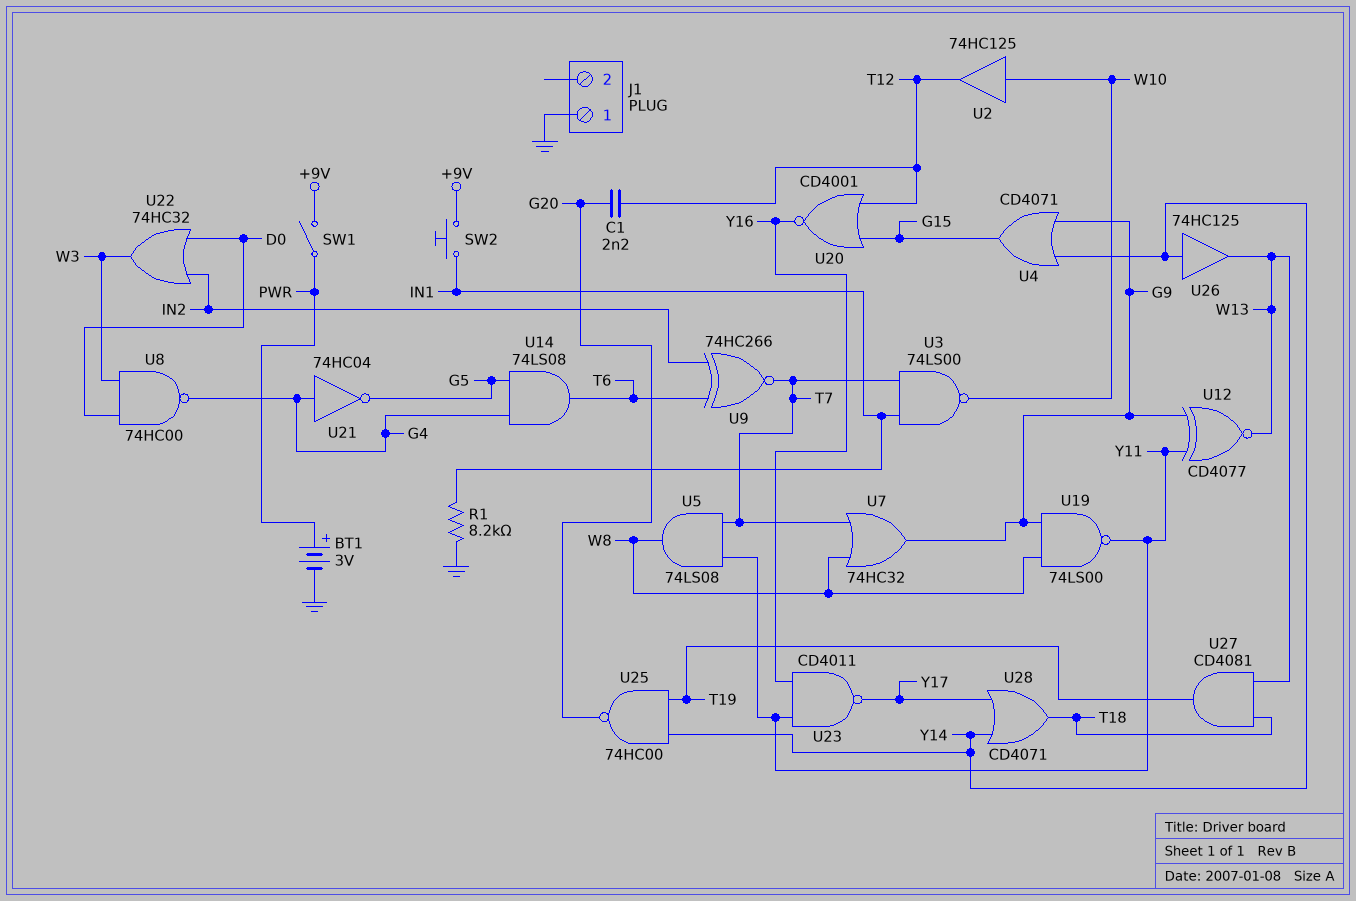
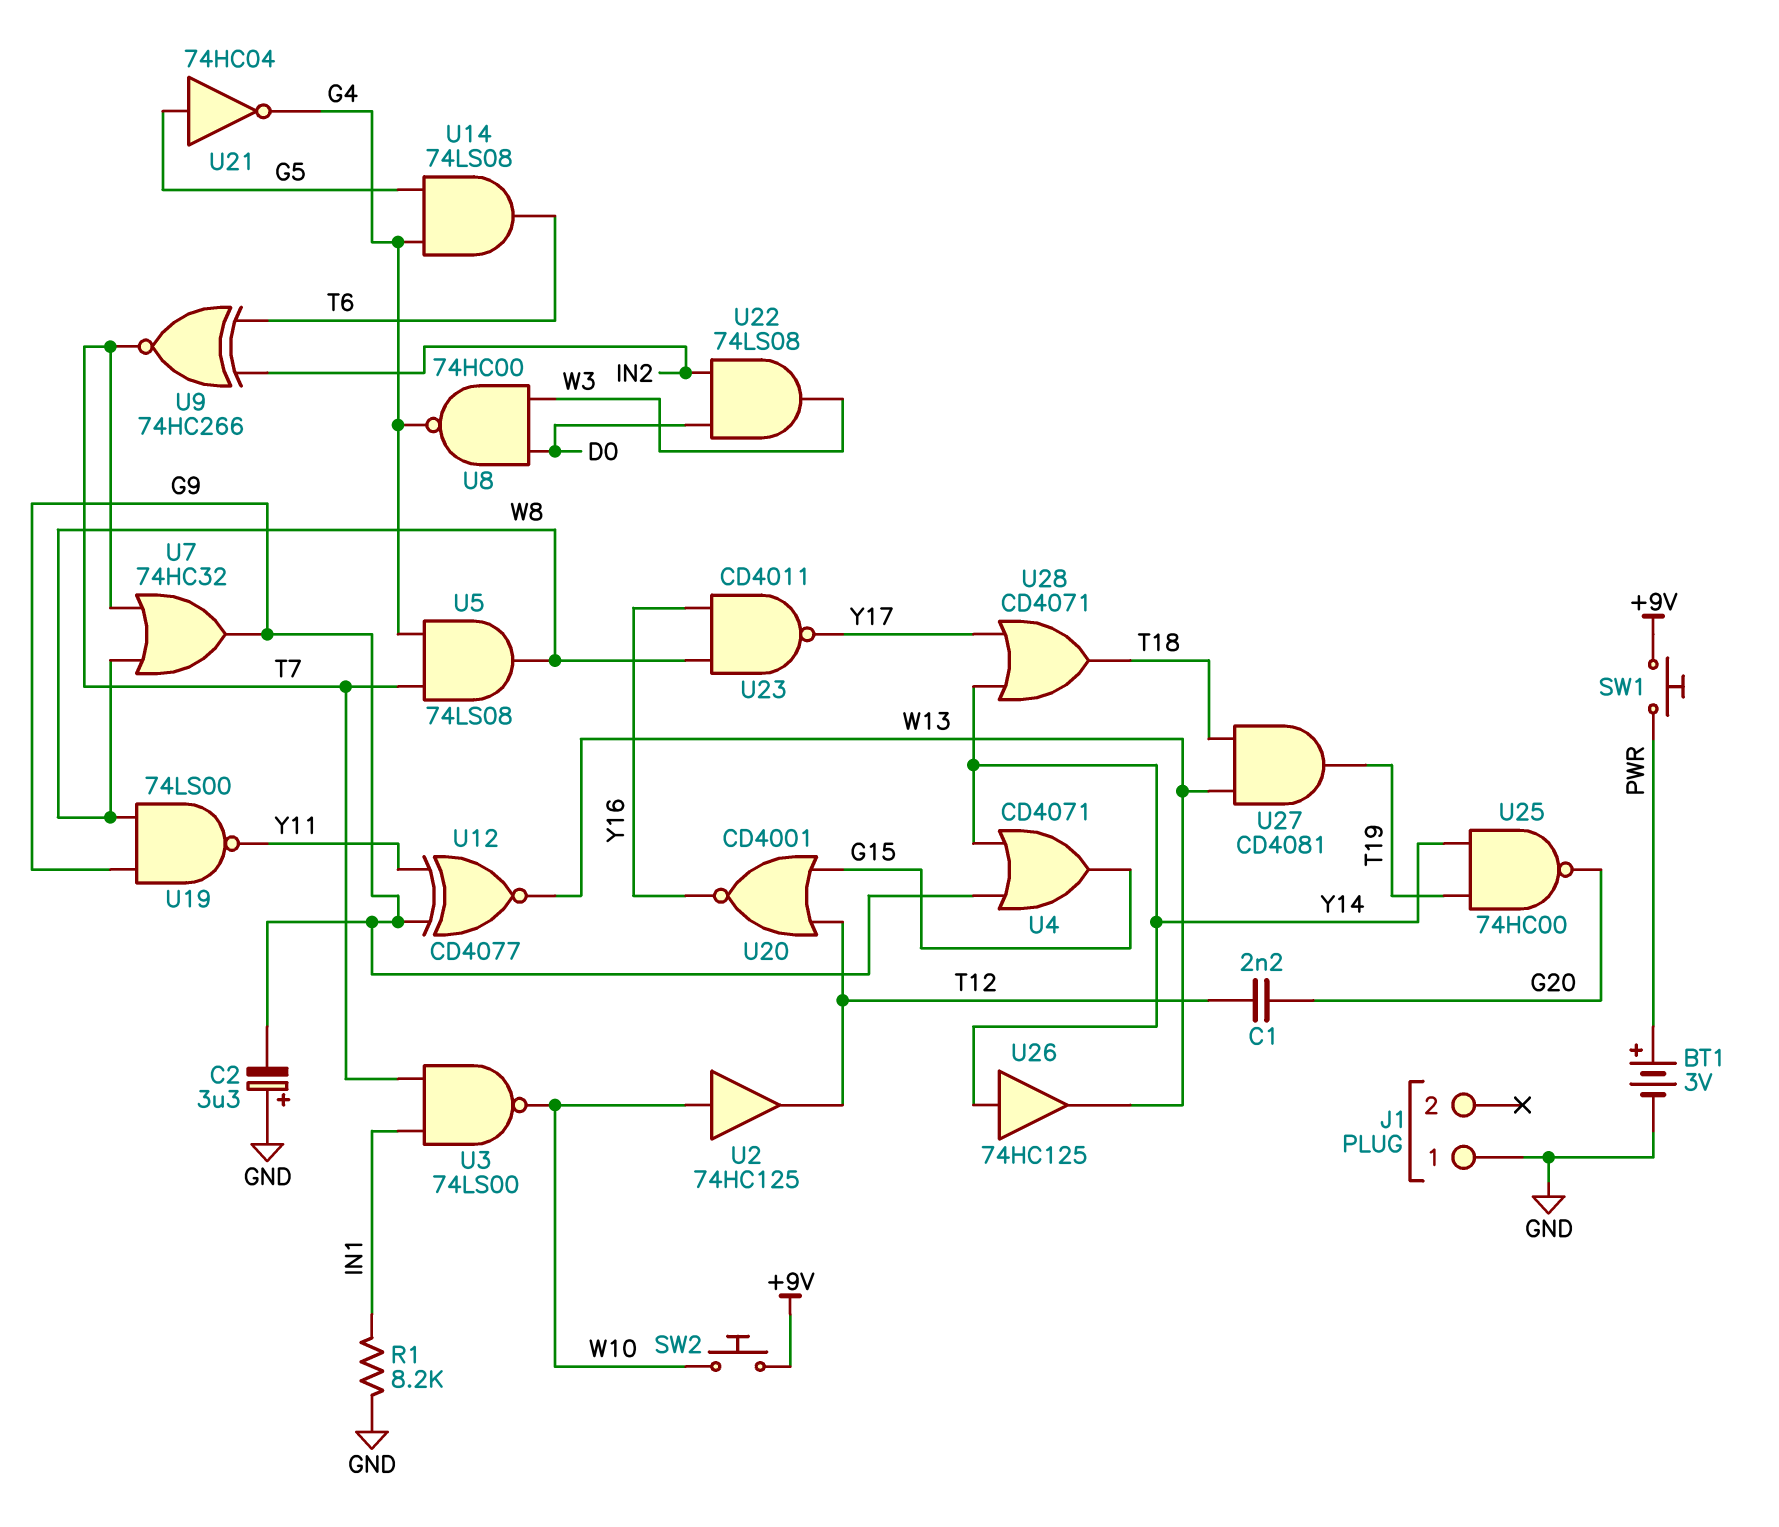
C2: none -> 3.3uF (plus GND, minus G9)
SW1: switch (+9V, PWR) -> button (+9V, PWR)
SW2: button (+9V, IN1) -> button (+9V, W10)
U5: AND 74LS08 (in T7, in Y11, out W8) -> AND 74LS08 (in G4, in T7, out W8)
U21: NOT 74HC04 (in G4, out G5) -> NOT 74HC04 (in G5, out G4)
U22: OR 74HC32 (in D0, in IN2, out W3) -> AND 74LS08 (in D0, in IN2, out W3)
U23: NAND CD4011 (in Y11, in Y16, out Y17) -> NAND CD4011 (in W8, in Y16, out Y17)

